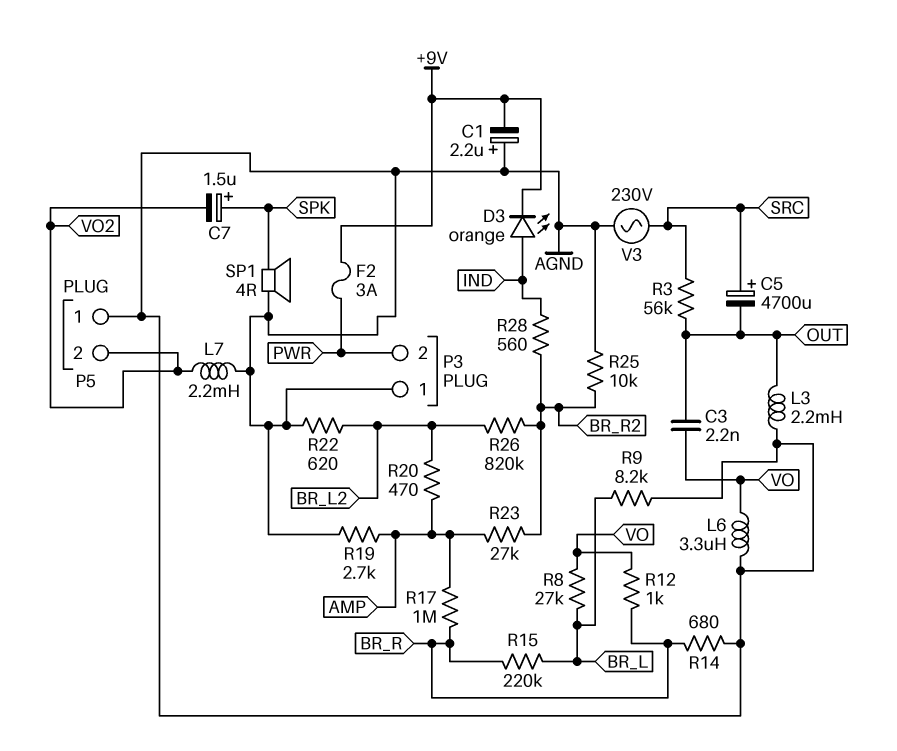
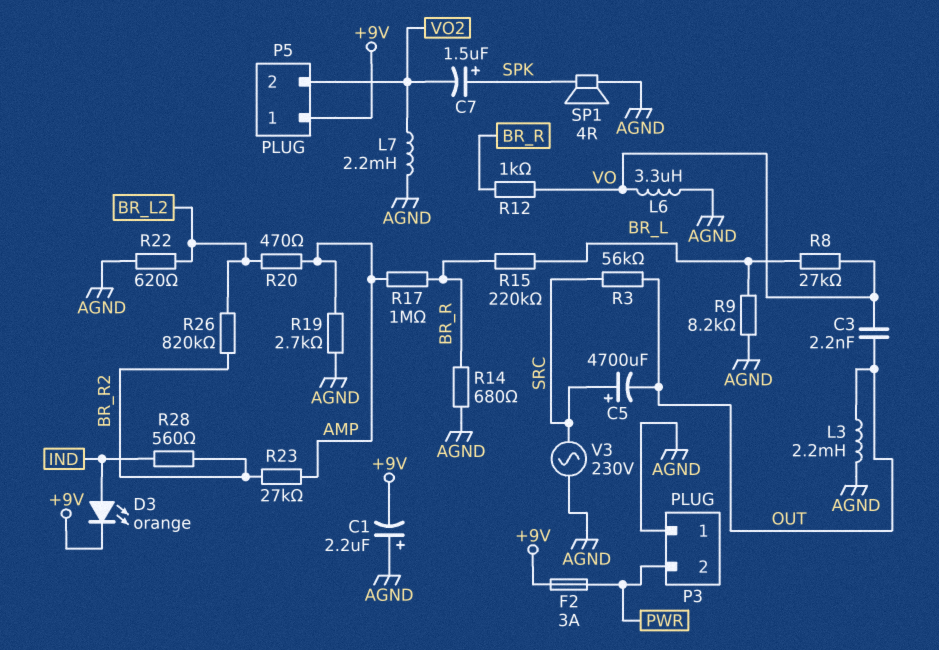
P5 pin 1: AGND -> +9V
R25: 10k (AGND, BR_R2) -> none

